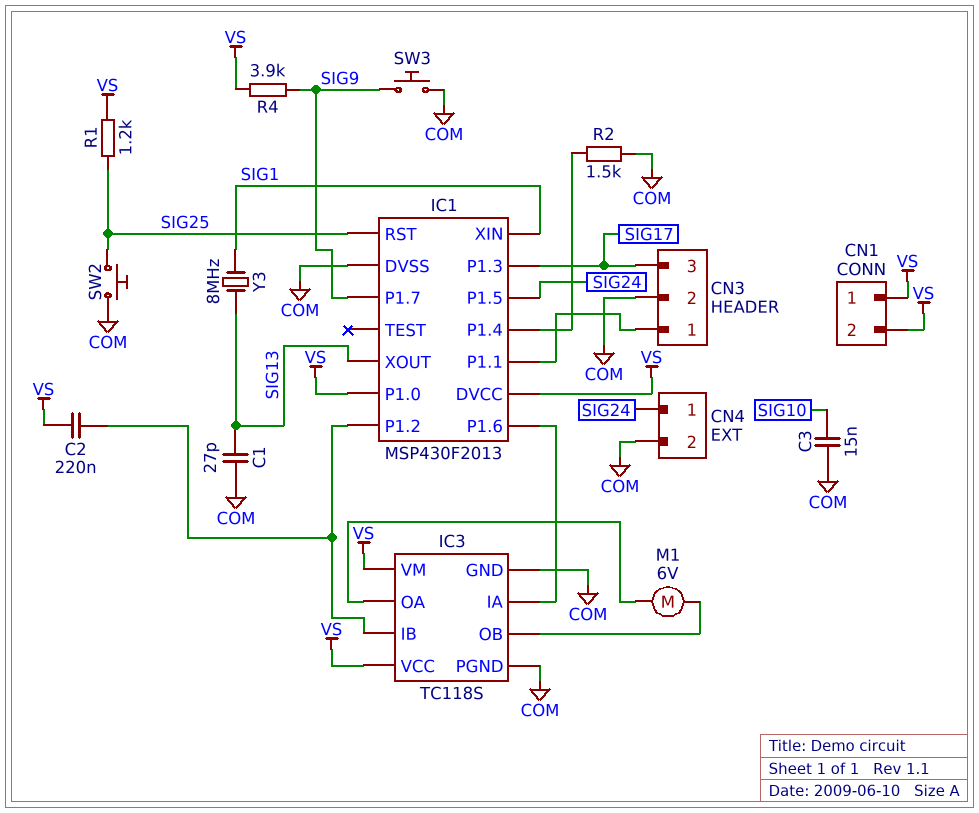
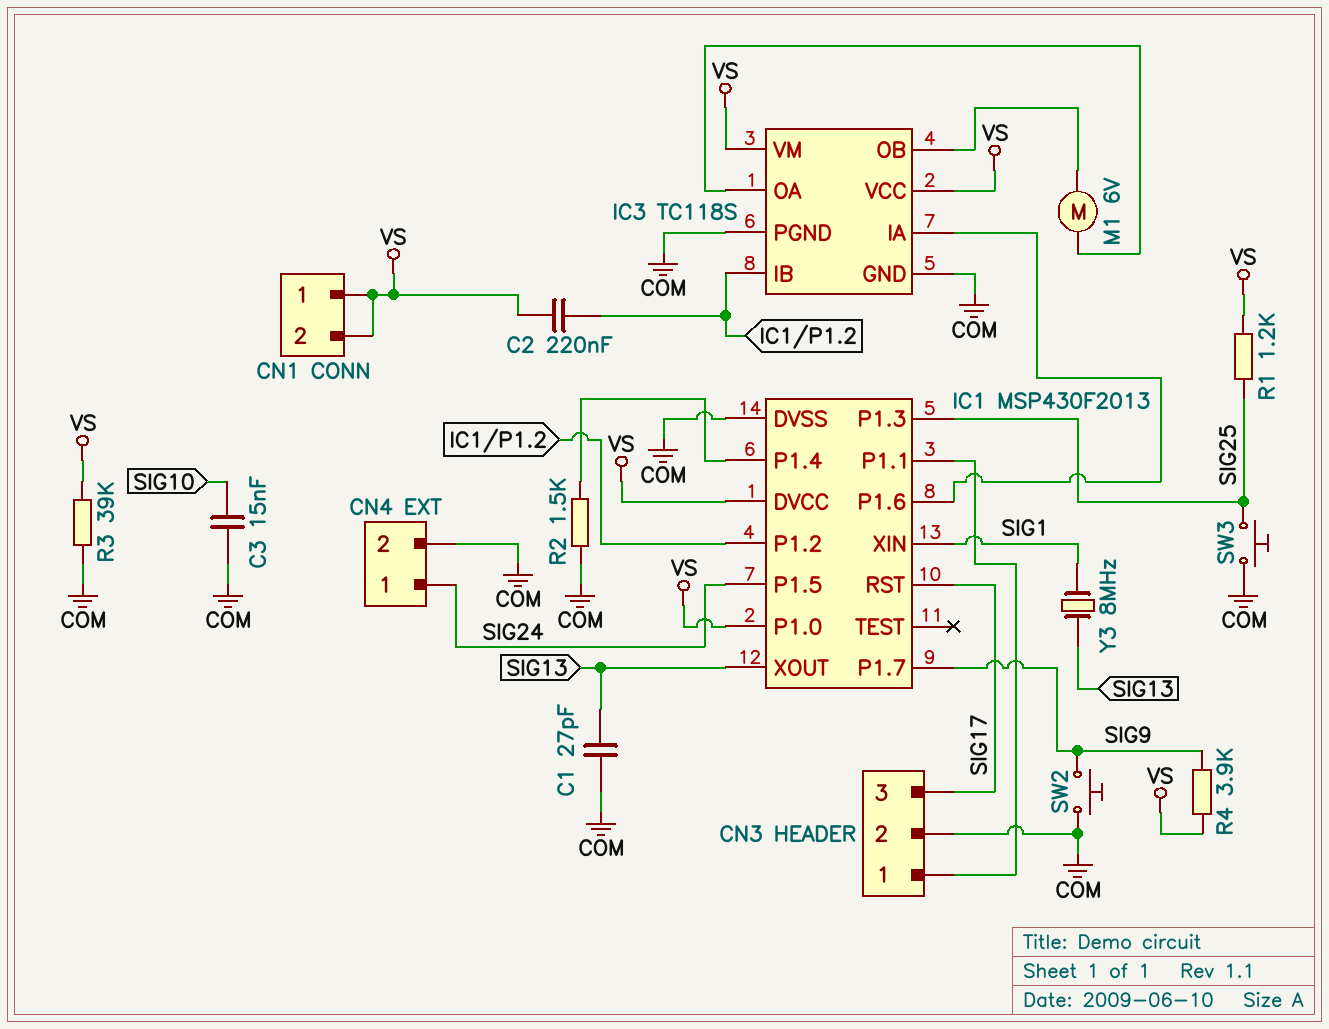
IC1 pin P1.3: SIG17 -> SIG25
IC1 pin RST: SIG25 -> SIG17
R3: none -> 39k (COM, VS)
SW2: button (COM, SIG25) -> button (COM, SIG9)
SW3: button (COM, SIG9) -> button (COM, SIG25)

